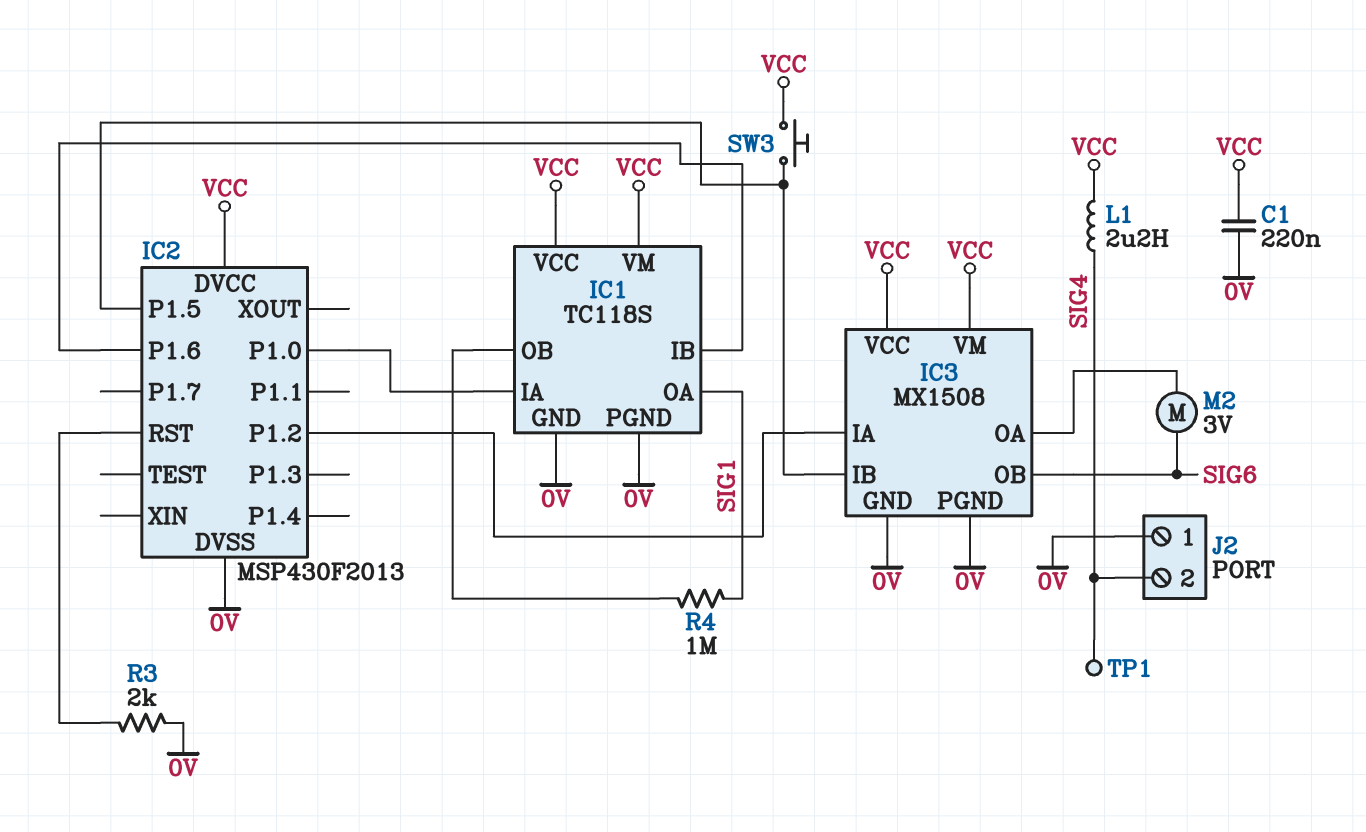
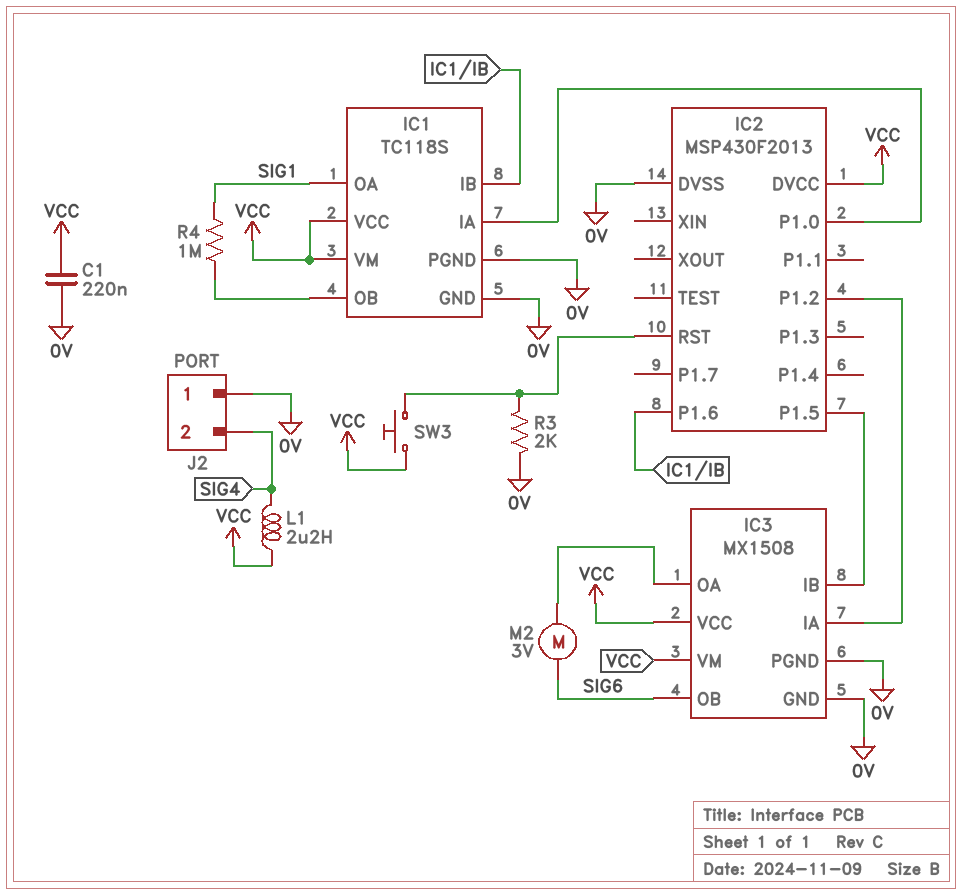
SW3: button (IC2/P1.5, VCC) -> button (IC2/RST, VCC)
TP1: test point (SIG4) -> none

